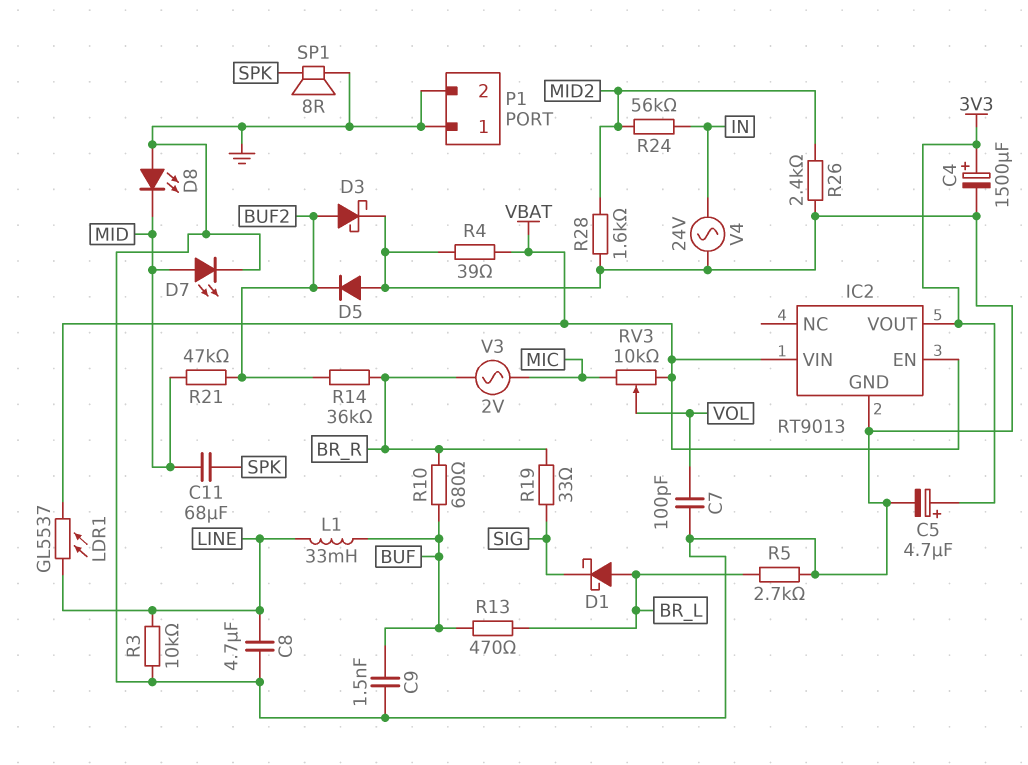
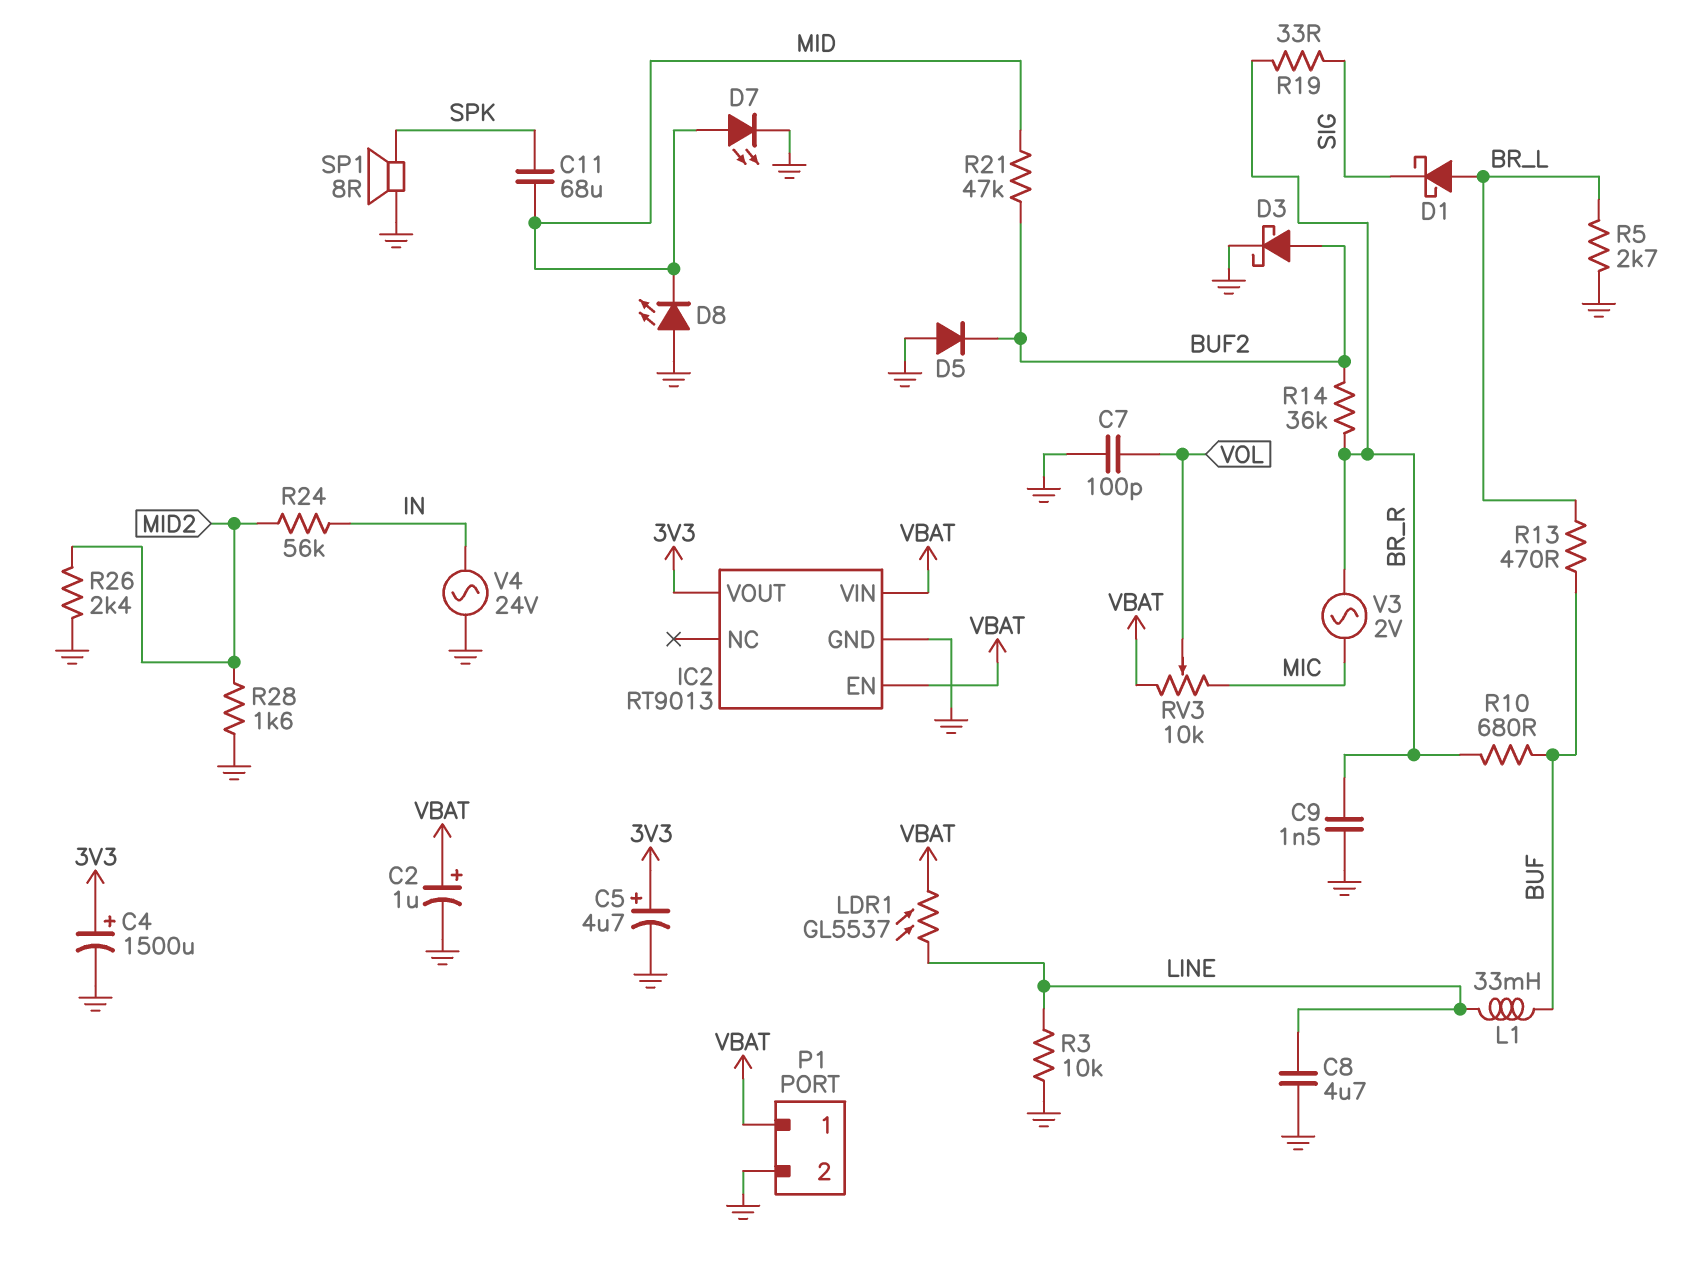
C2: none -> 1uF (plus VBAT, minus GND)
C9: 1.5nF (BUF, GND) -> 1.5nF (BR_R, GND)
P1 pin 1: GND -> VBAT
R4: 39 (GND, VBAT) -> none

